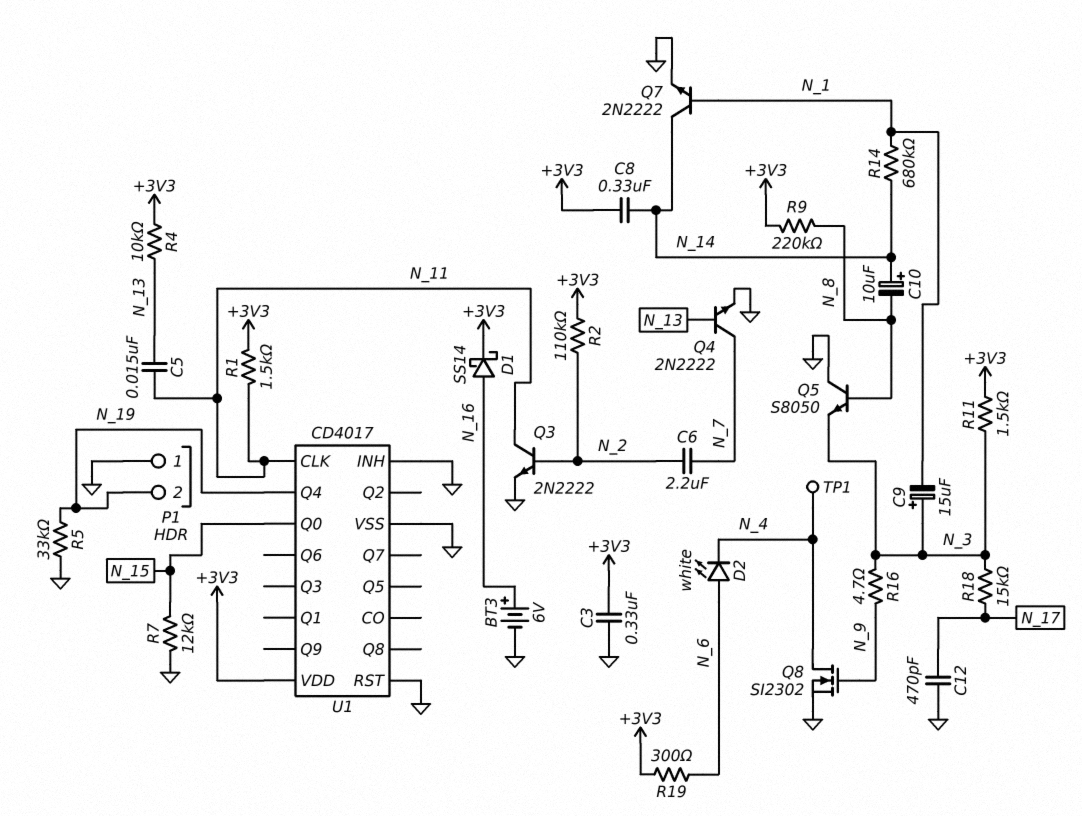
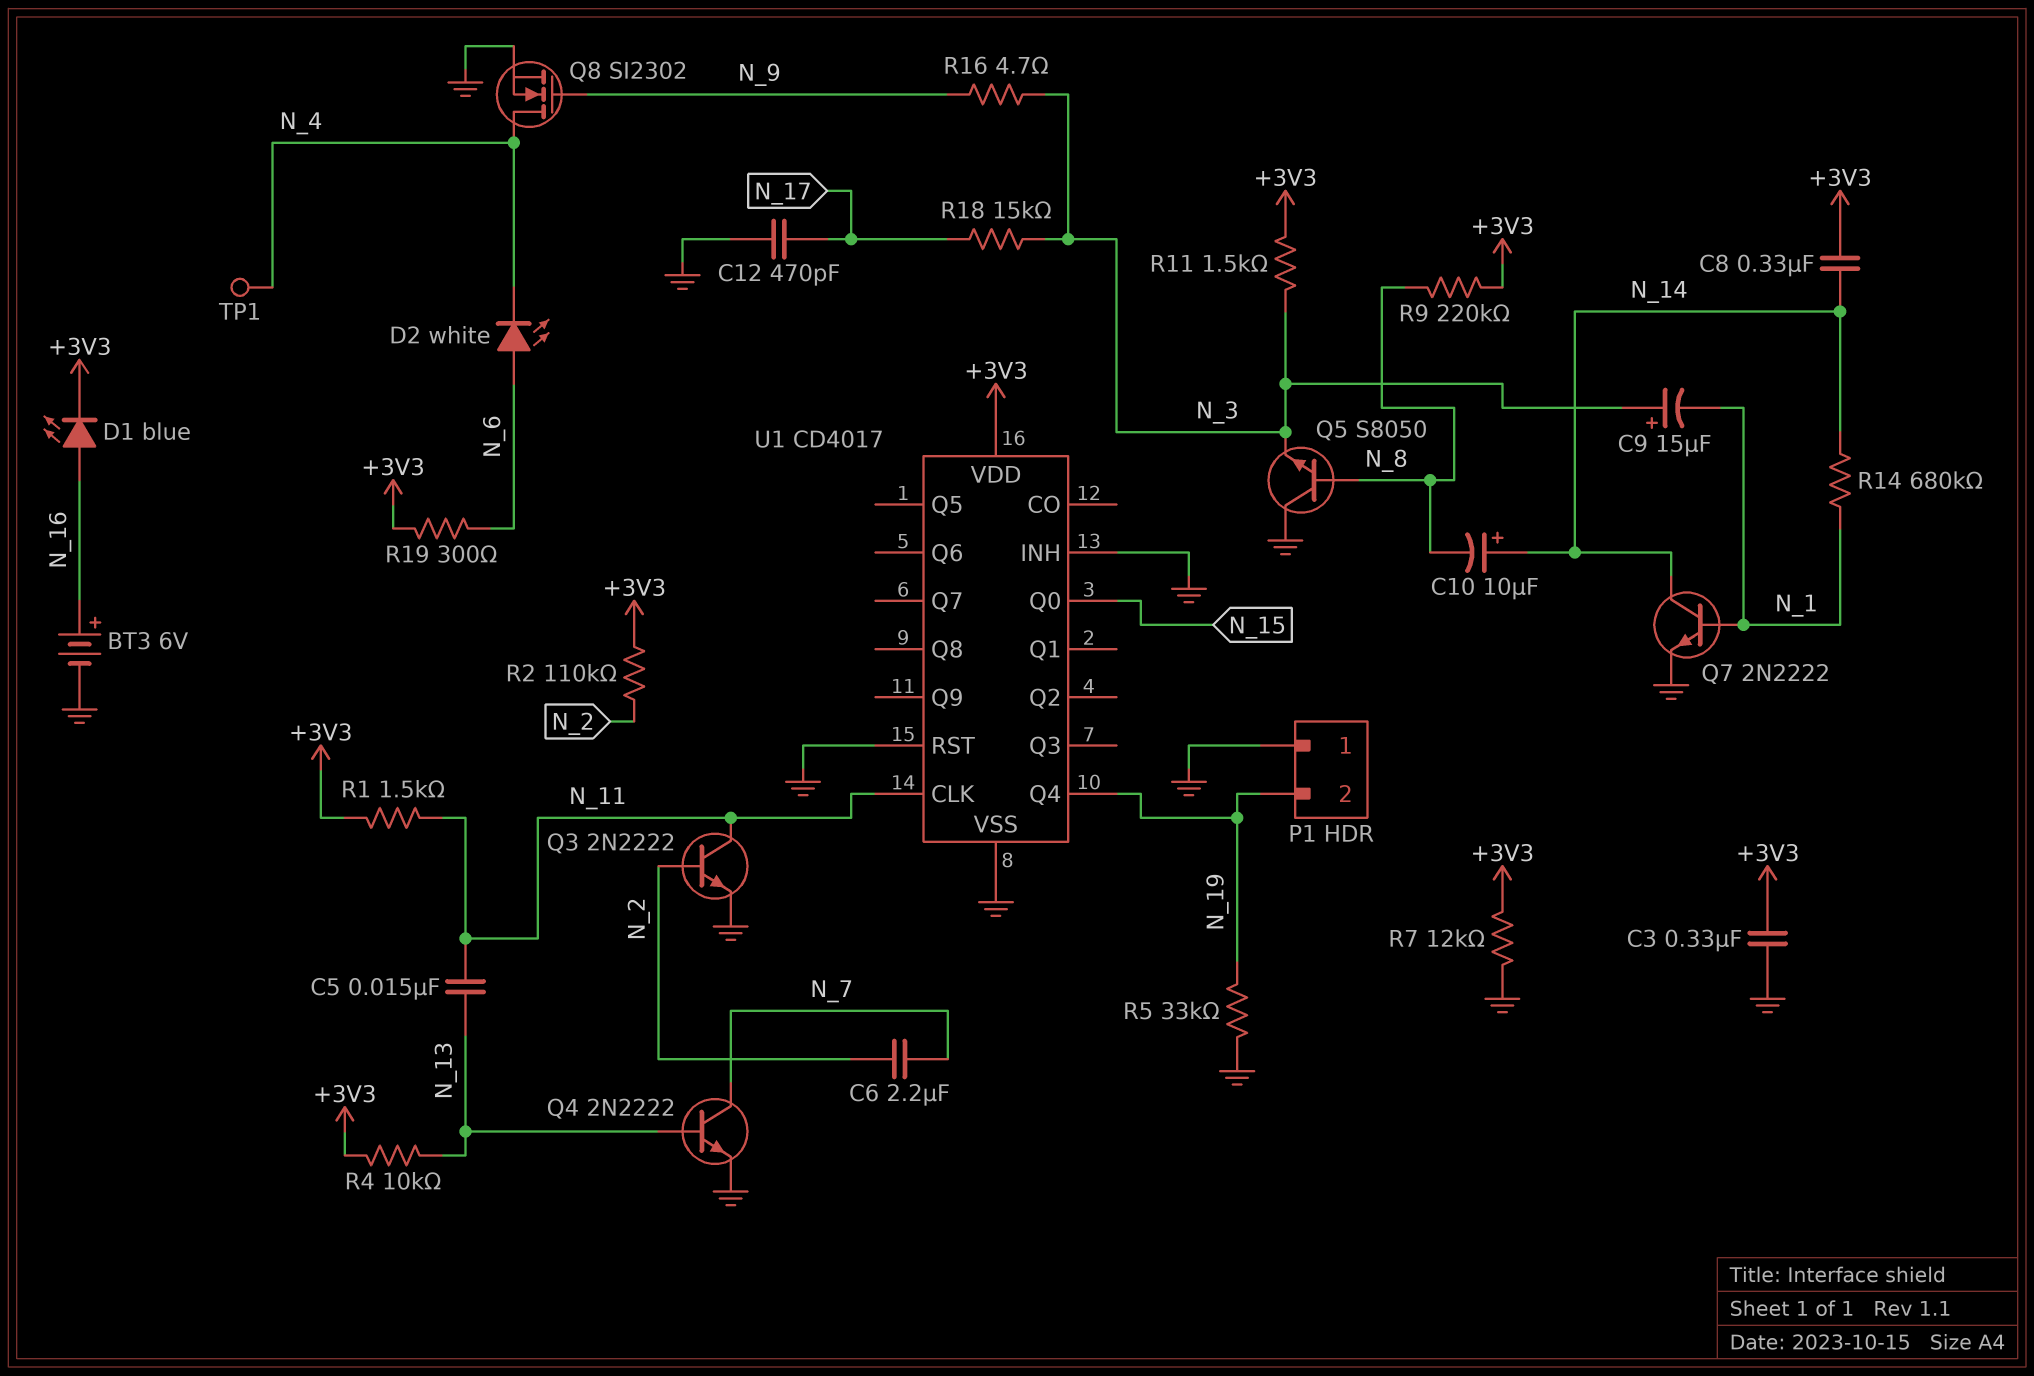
D1: schottky SS14 (A N_16, K +3V3) -> LED blue (A N_16, K +3V3)
R7: 12k (GND, N_15) -> 12k (+3V3, GND)

